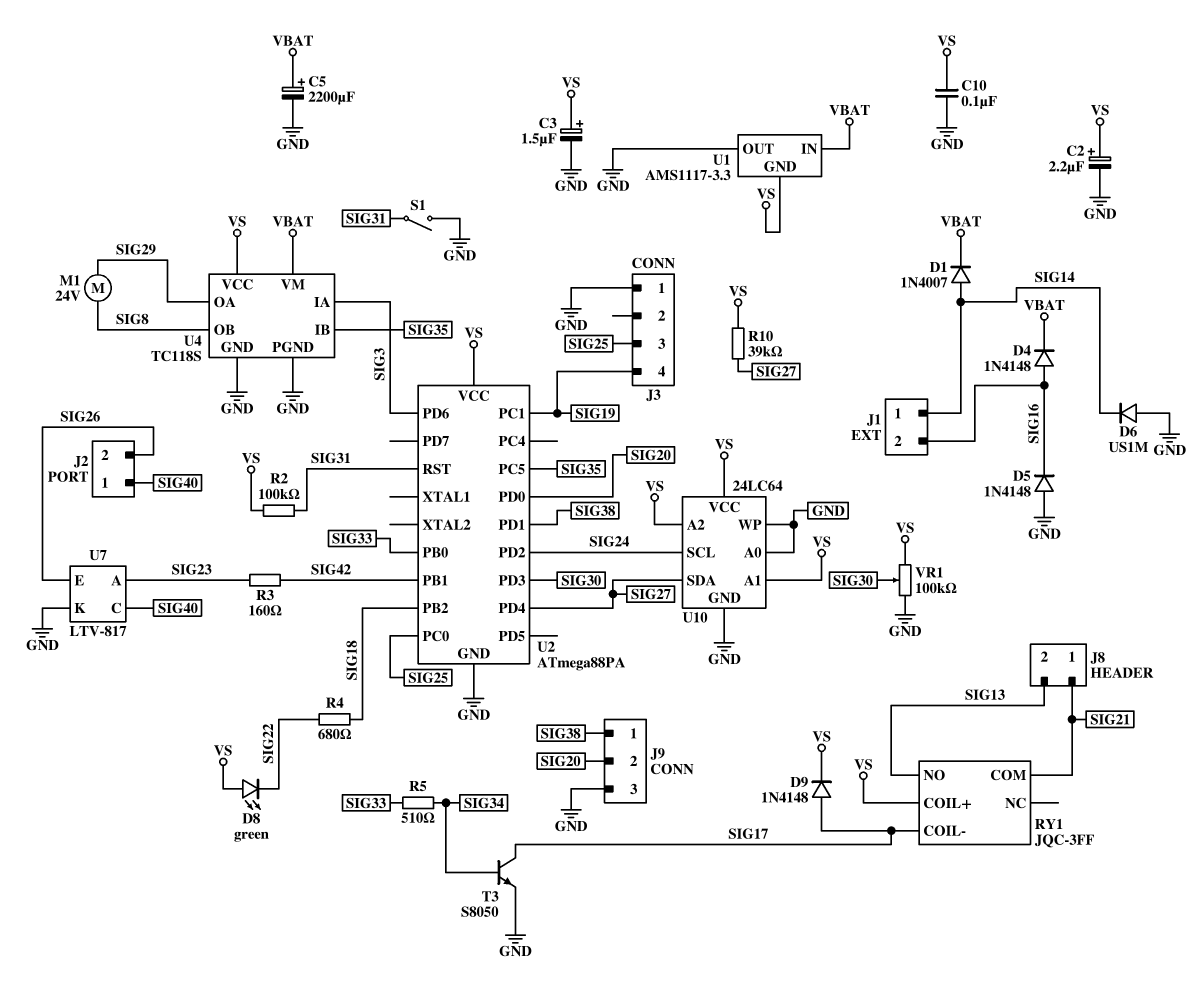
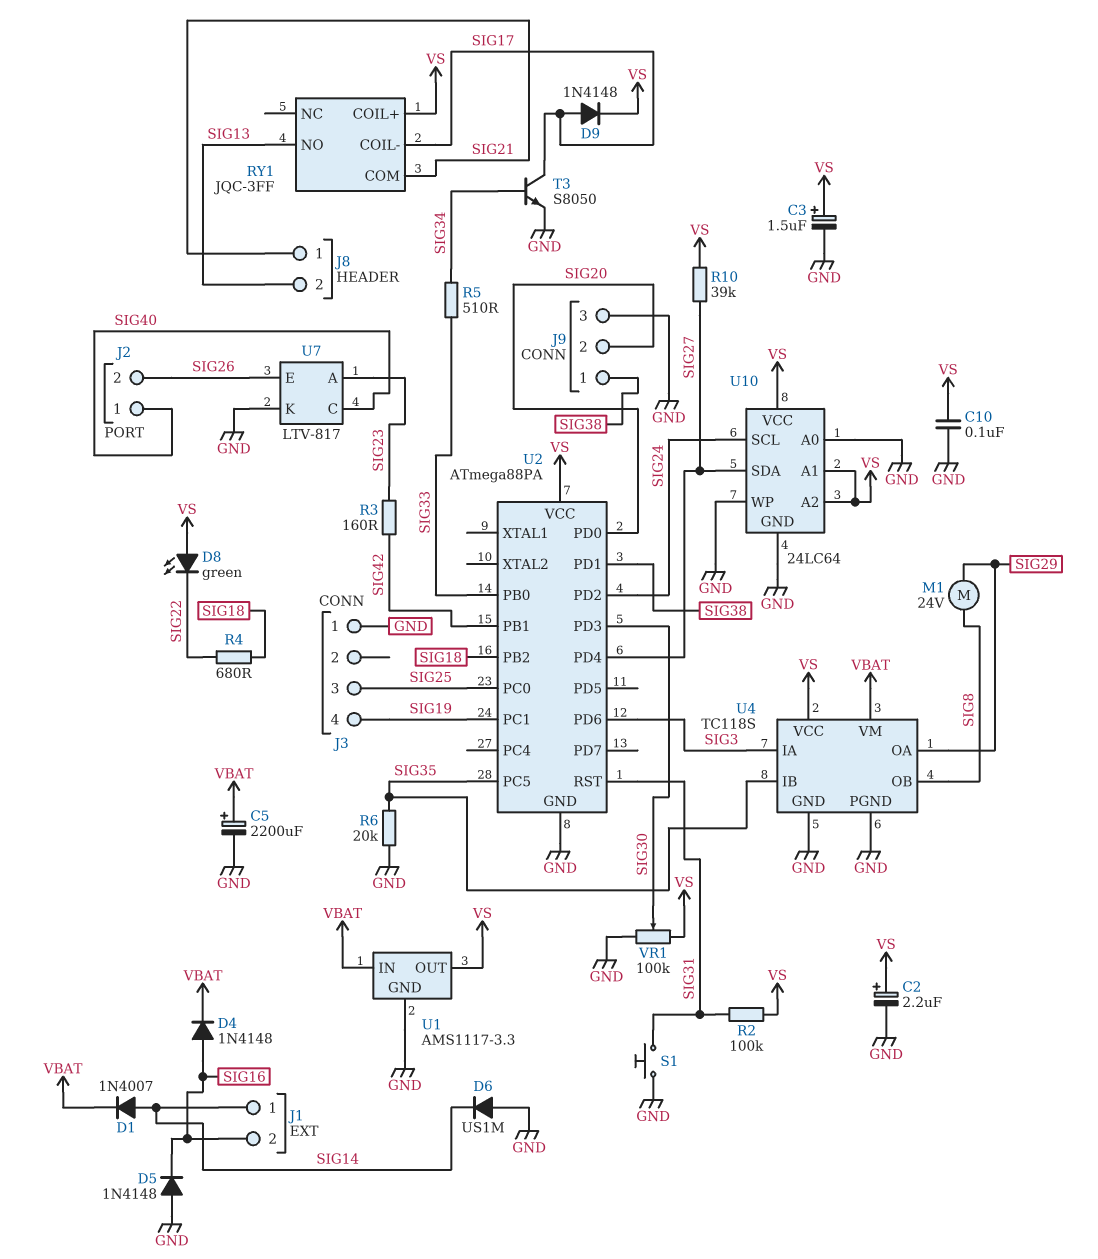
R6: none -> 20k (GND, SIG35)
S1: switch (GND, SIG31) -> button (GND, SIG31)
U1 pin GND: VS -> GND
U1 pin OUT: GND -> VS

